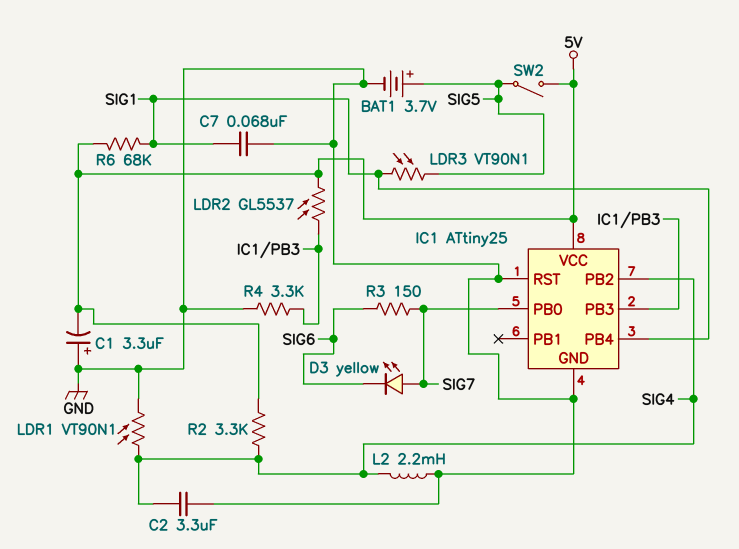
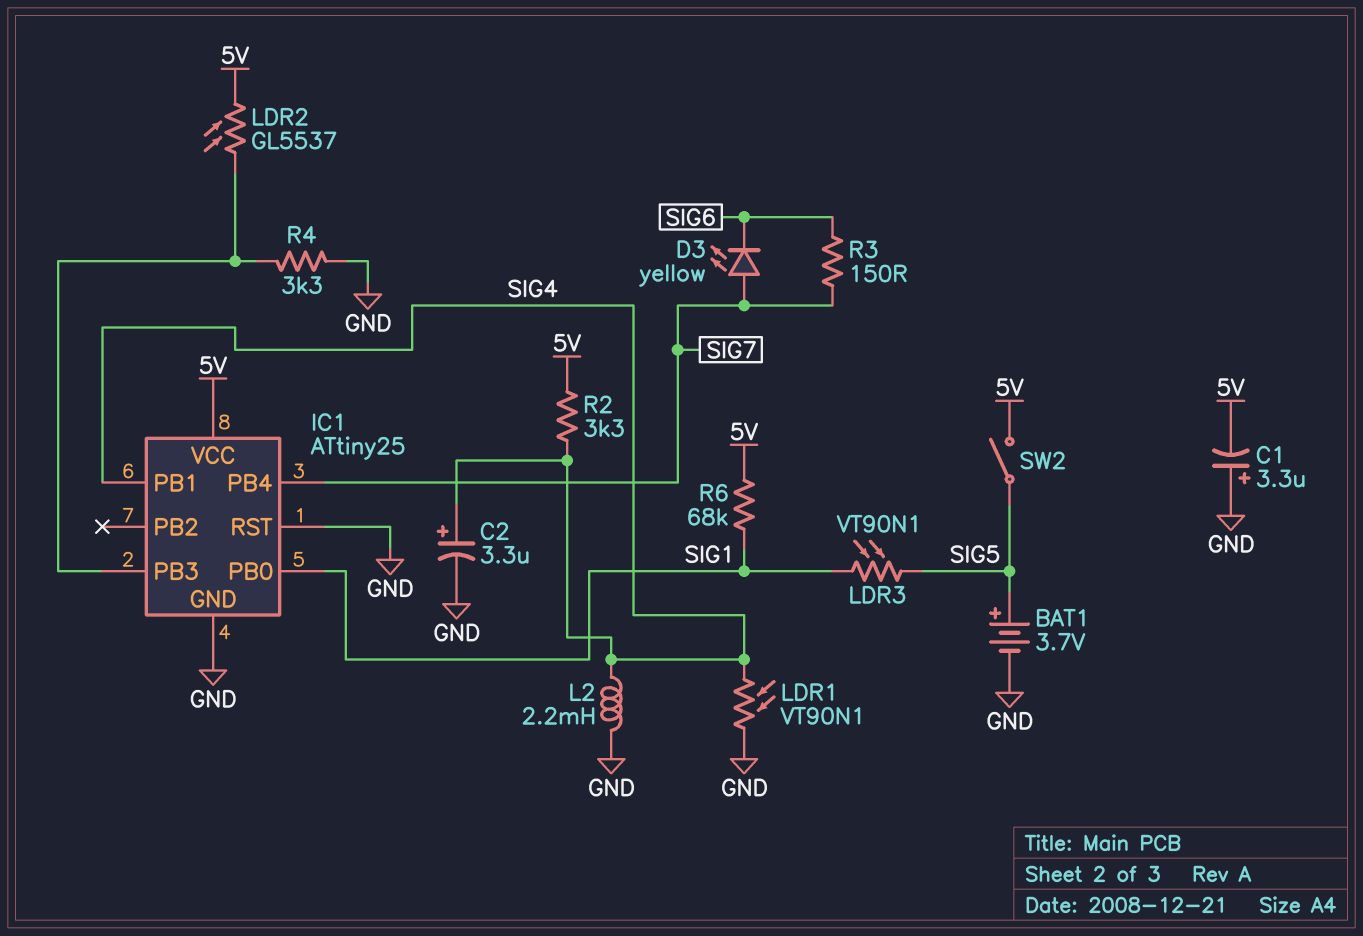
C2: 3.3uF (GND, SIG4) -> 3.3uF (plus SIG4, minus GND)
C7: 68nF (GND, SIG1) -> none
IC1 pin PB0: SIG7 -> SIG1
IC1 pin PB1: none -> SIG4
IC1 pin PB2: SIG4 -> none
IC1 pin PB4: SIG1 -> SIG7

